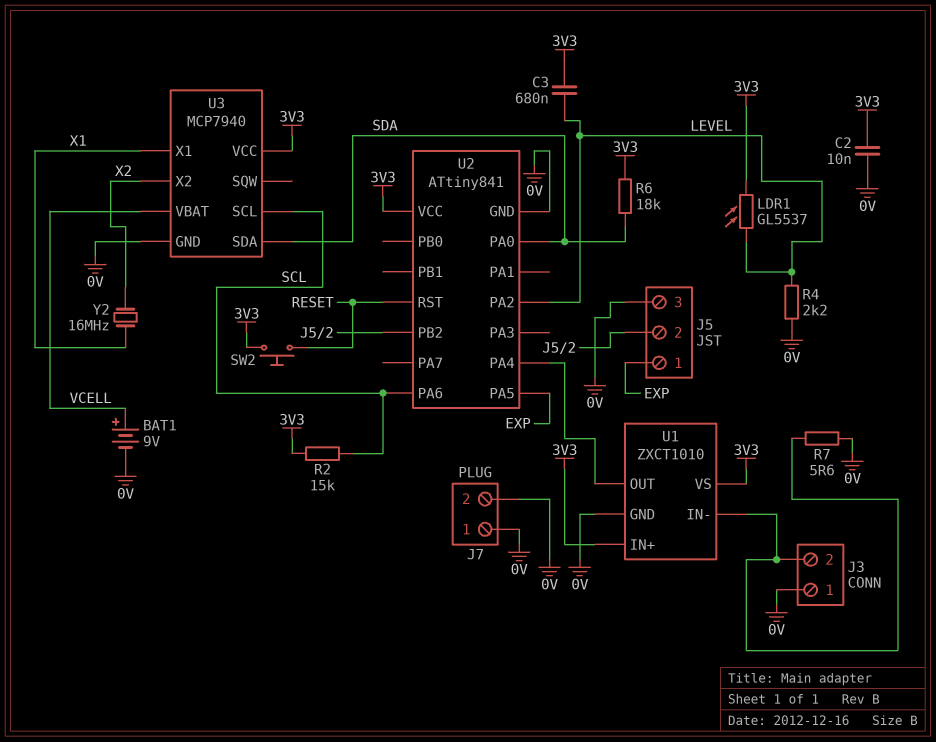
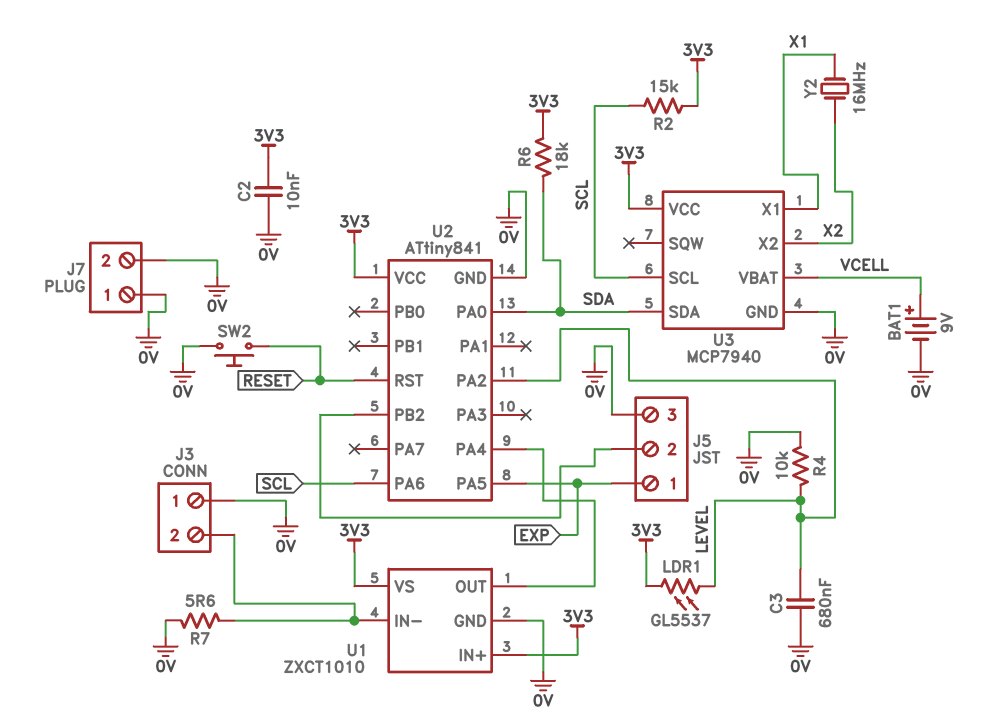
C3: 680nF (3V3, LEVEL) -> 680nF (0V, LEVEL)
R4: 2.2k (0V, LEVEL) -> 10k (0V, LEVEL)
SW2: button (3V3, RESET) -> button (0V, RESET)

